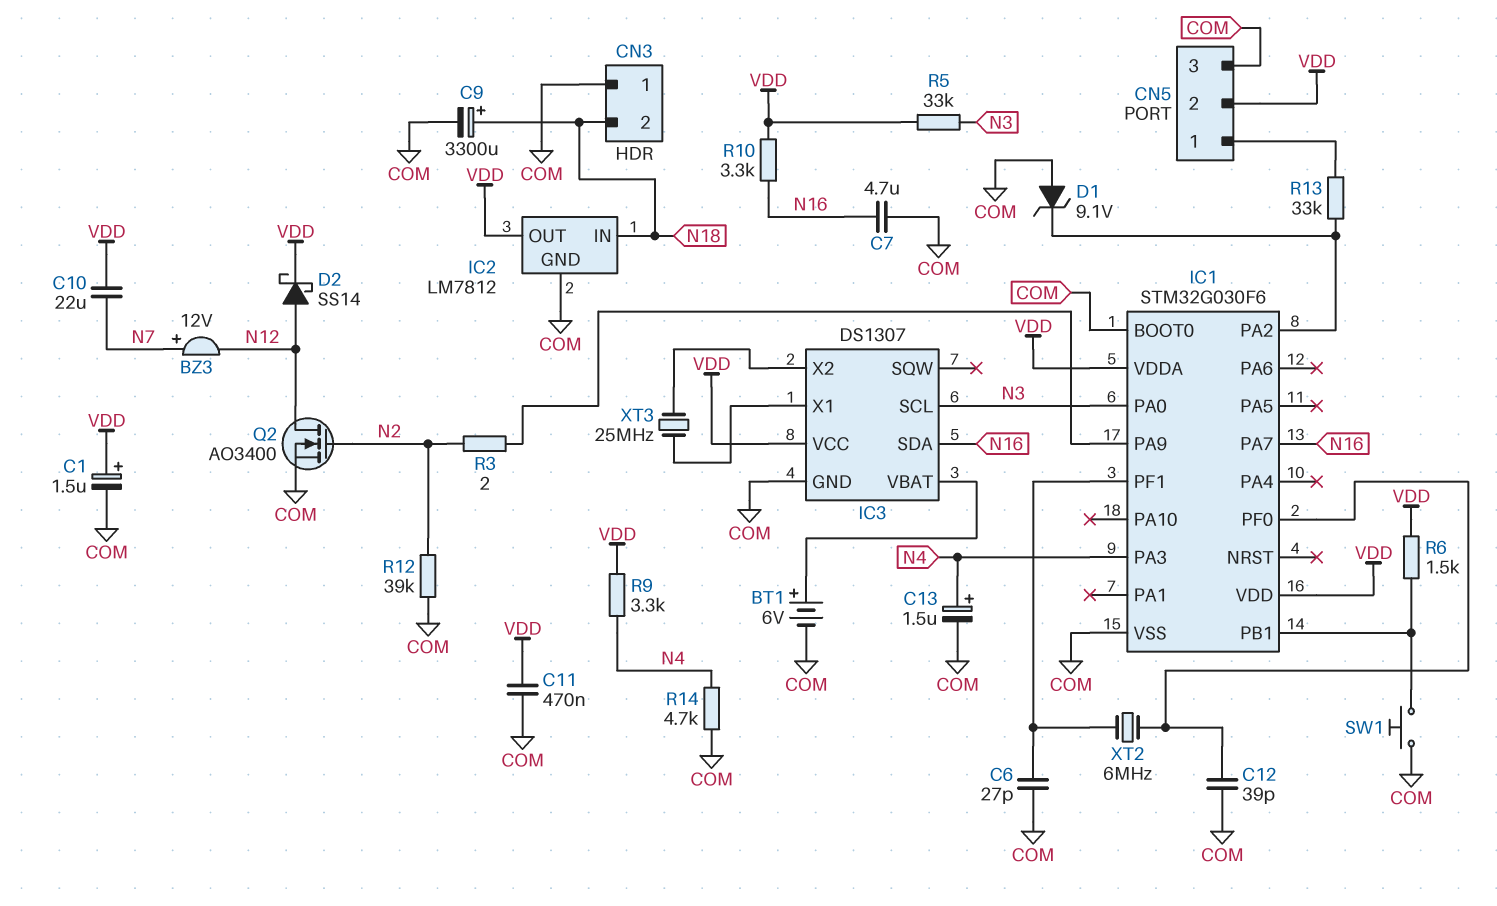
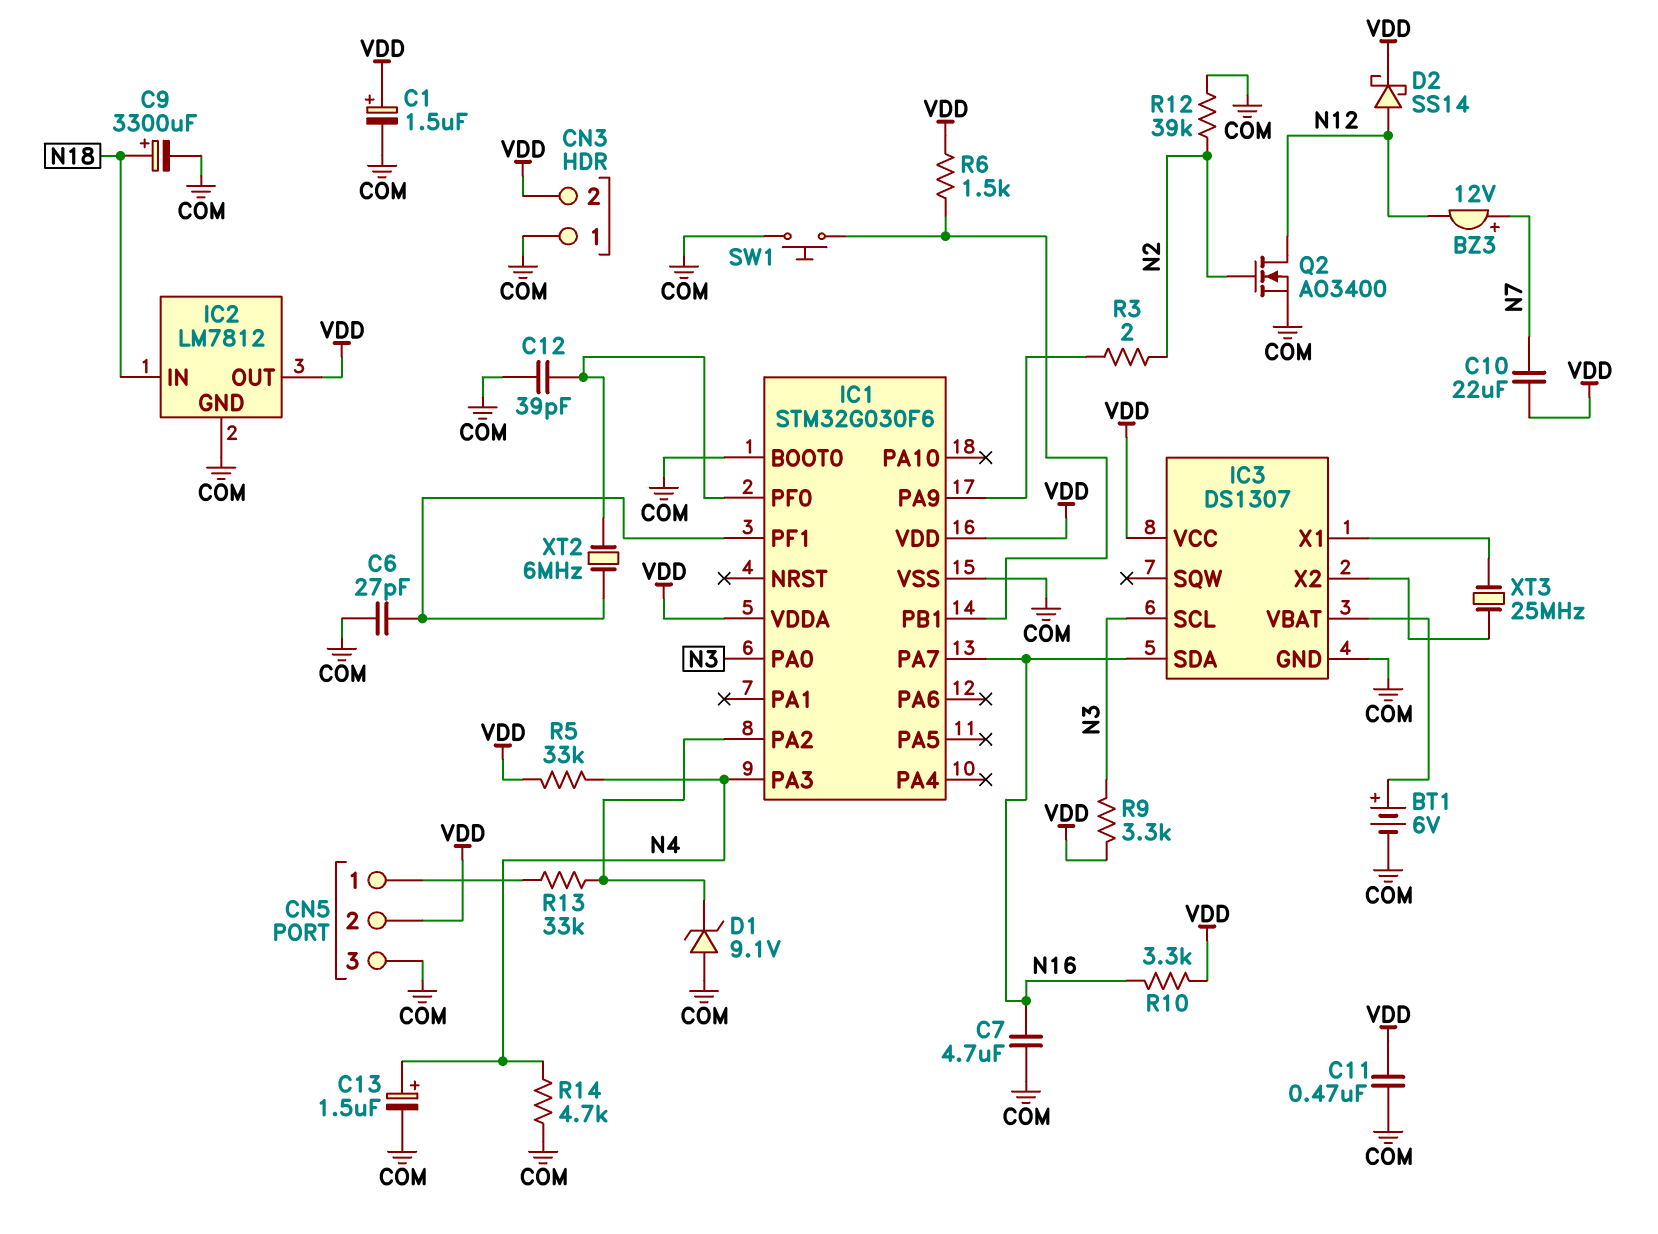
CN3 pin 2: N18 -> VDD
R5: 33k (N3, VDD) -> 33k (N4, VDD)
R9: 3.3k (N4, VDD) -> 3.3k (N3, VDD)

